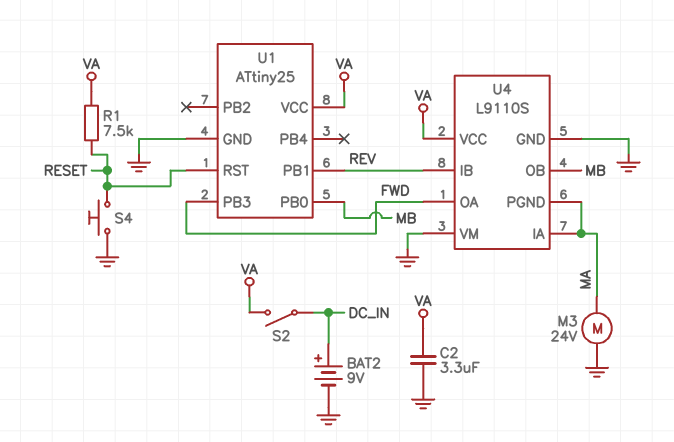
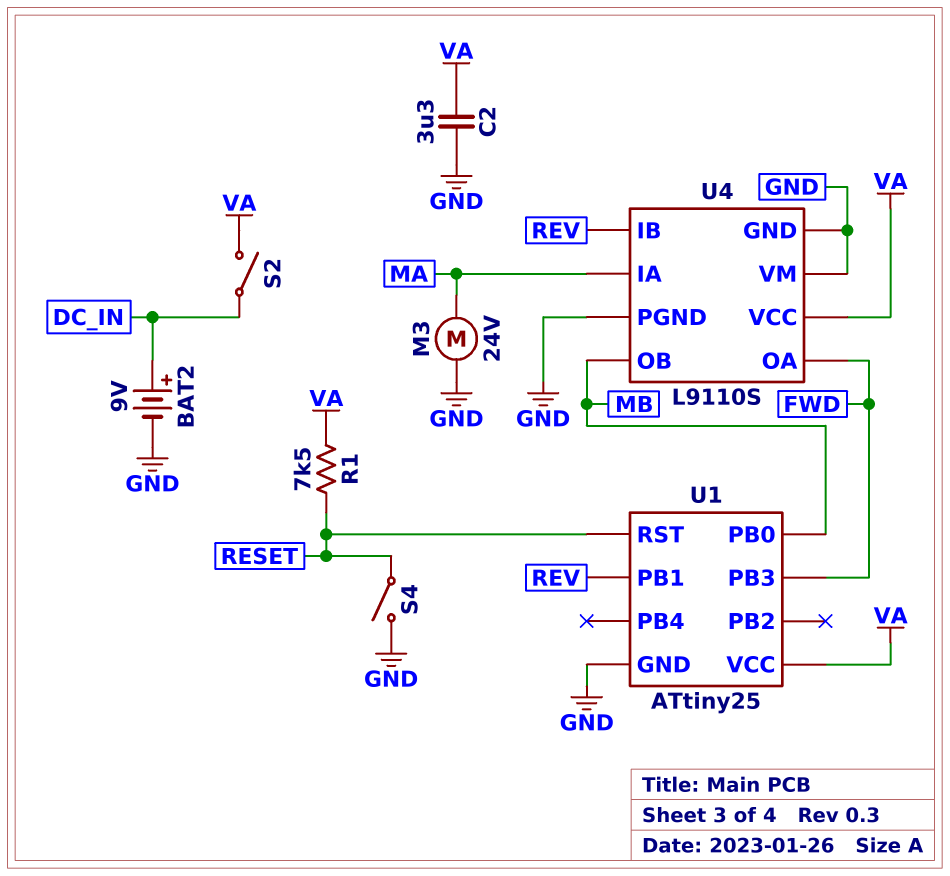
S4: button (GND, RESET) -> switch (GND, RESET)
U4 pin PGND: MA -> GND

